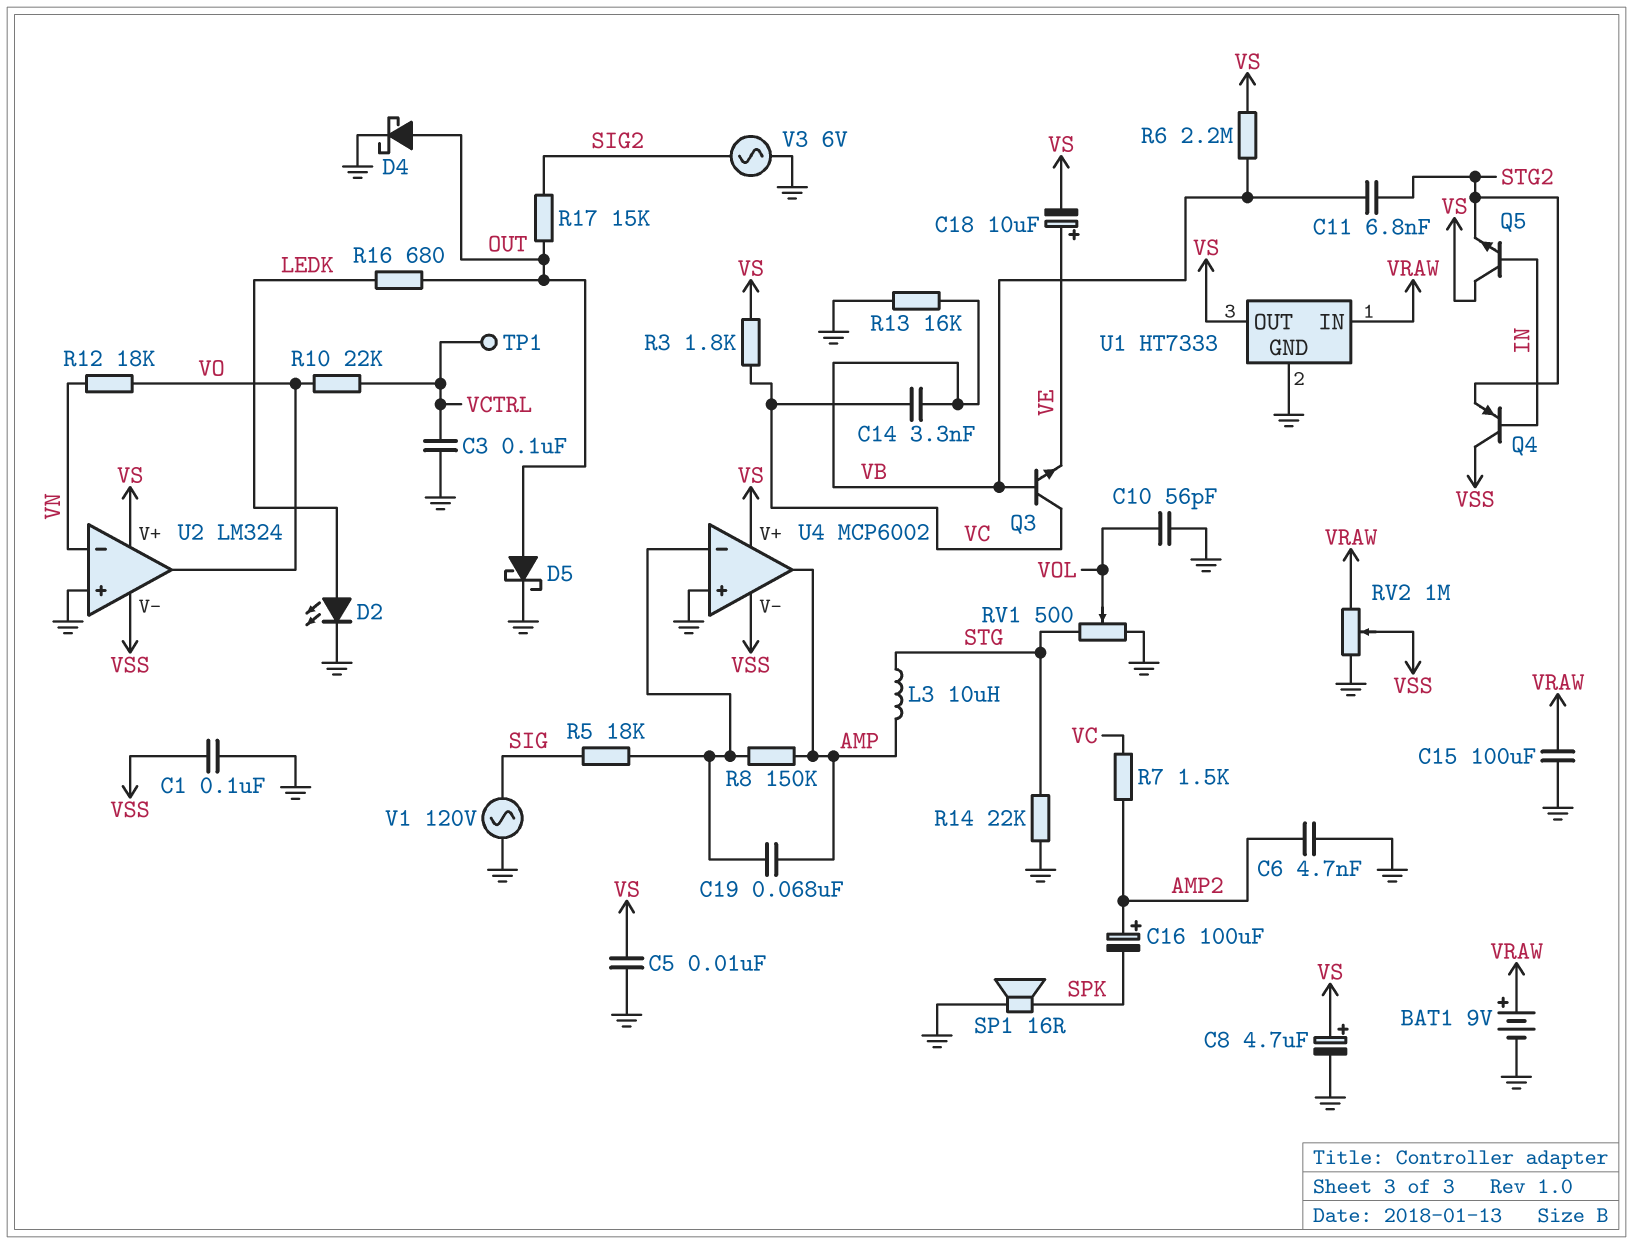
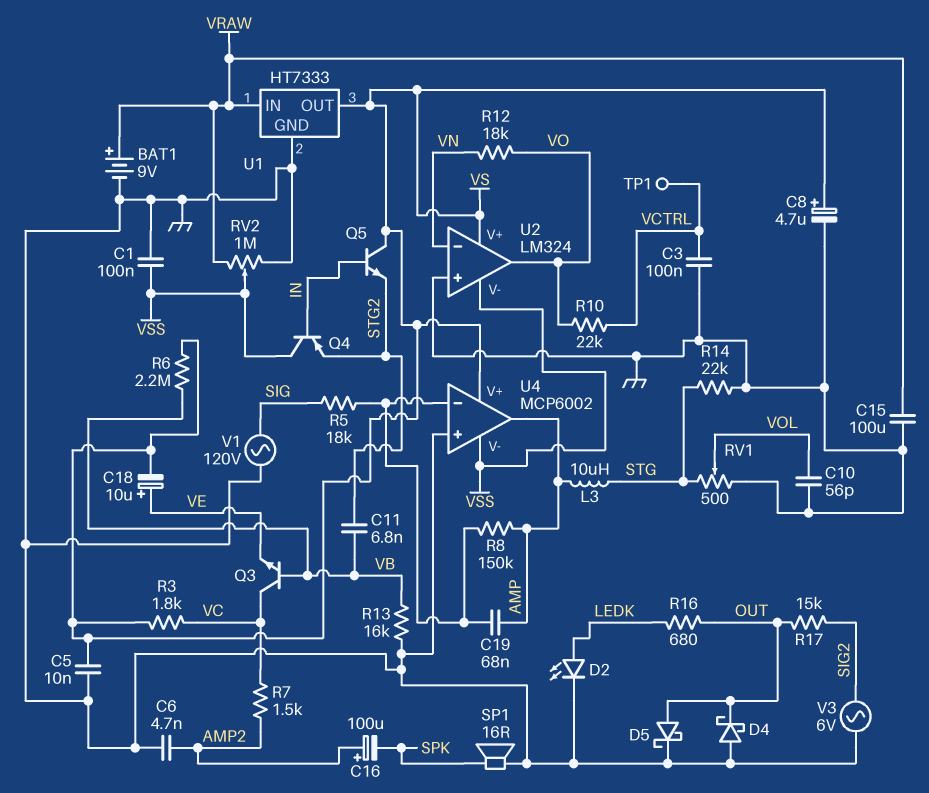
C14: 3.3nF (VB, VC) -> none
D4: schottky (A OUT, K GND) -> schottky (A GND, K OUT)

